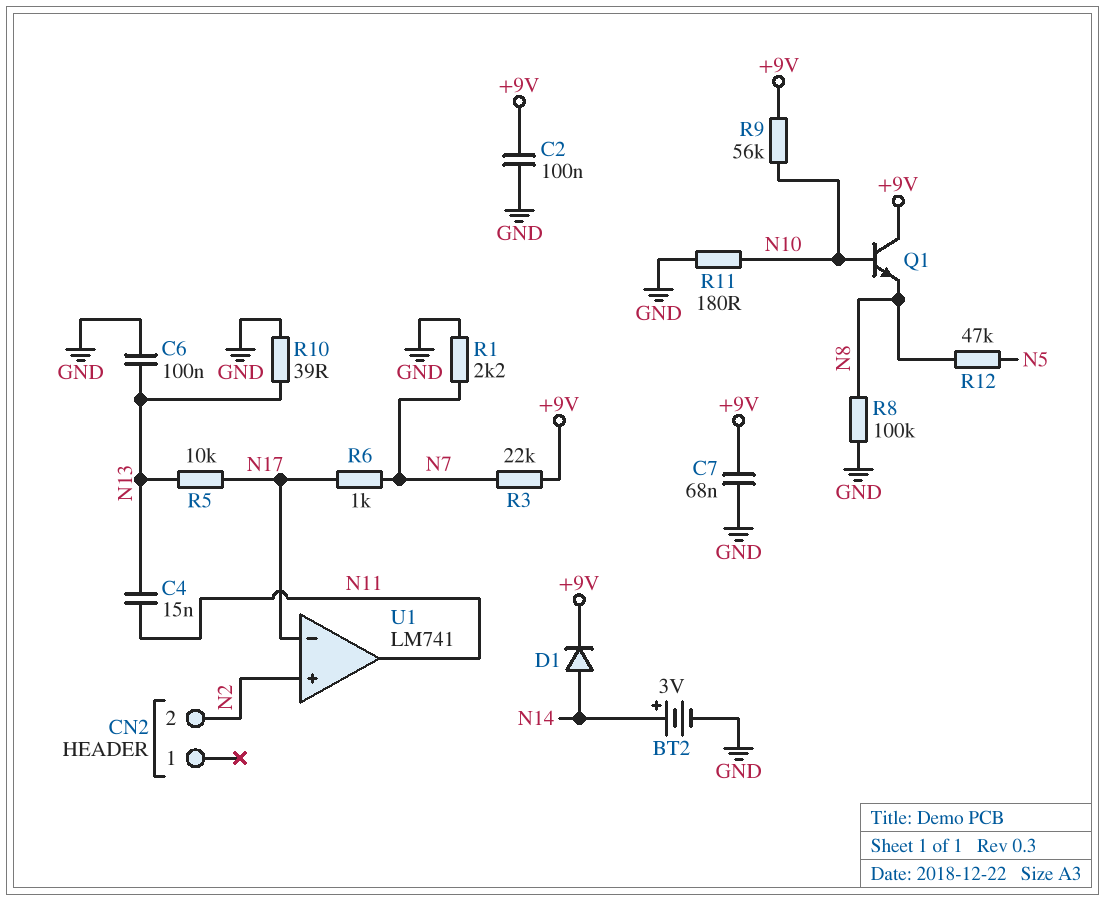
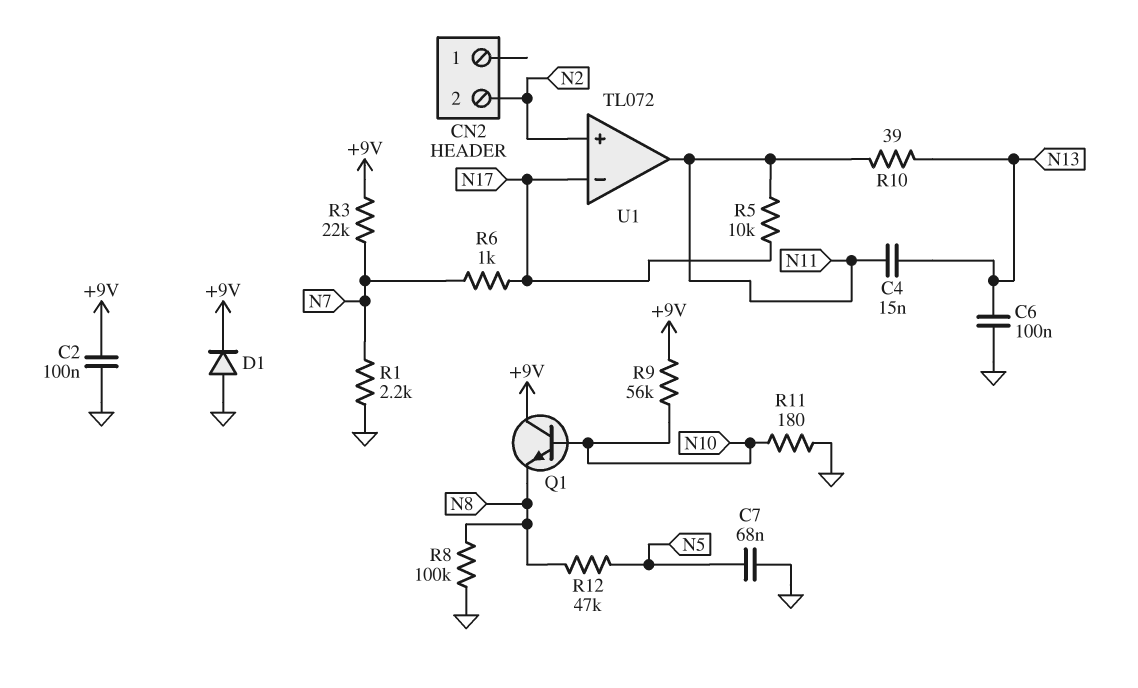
BT2: 3V (plus N14, minus GND) -> none
C7: 68nF (+9V, GND) -> 68nF (GND, N5)
D1: diode (A N14, K +9V) -> diode (A GND, K +9V)
R5: 10k (N13, N17) -> 10k (N11, N17)
R10: 39 (GND, N13) -> 39 (N11, N13)
U1: LM741 -> TL072

